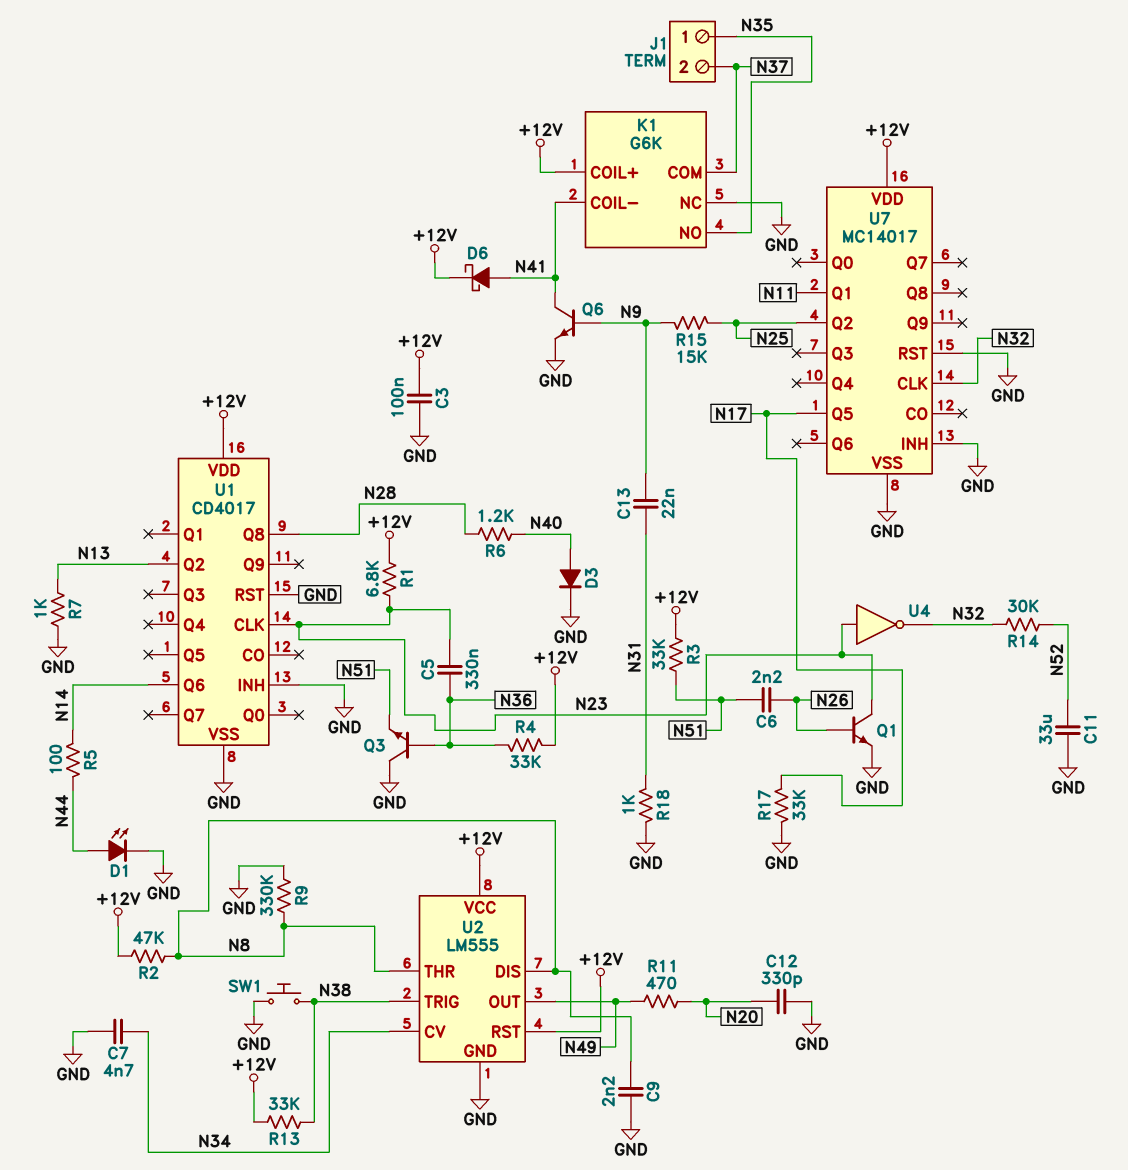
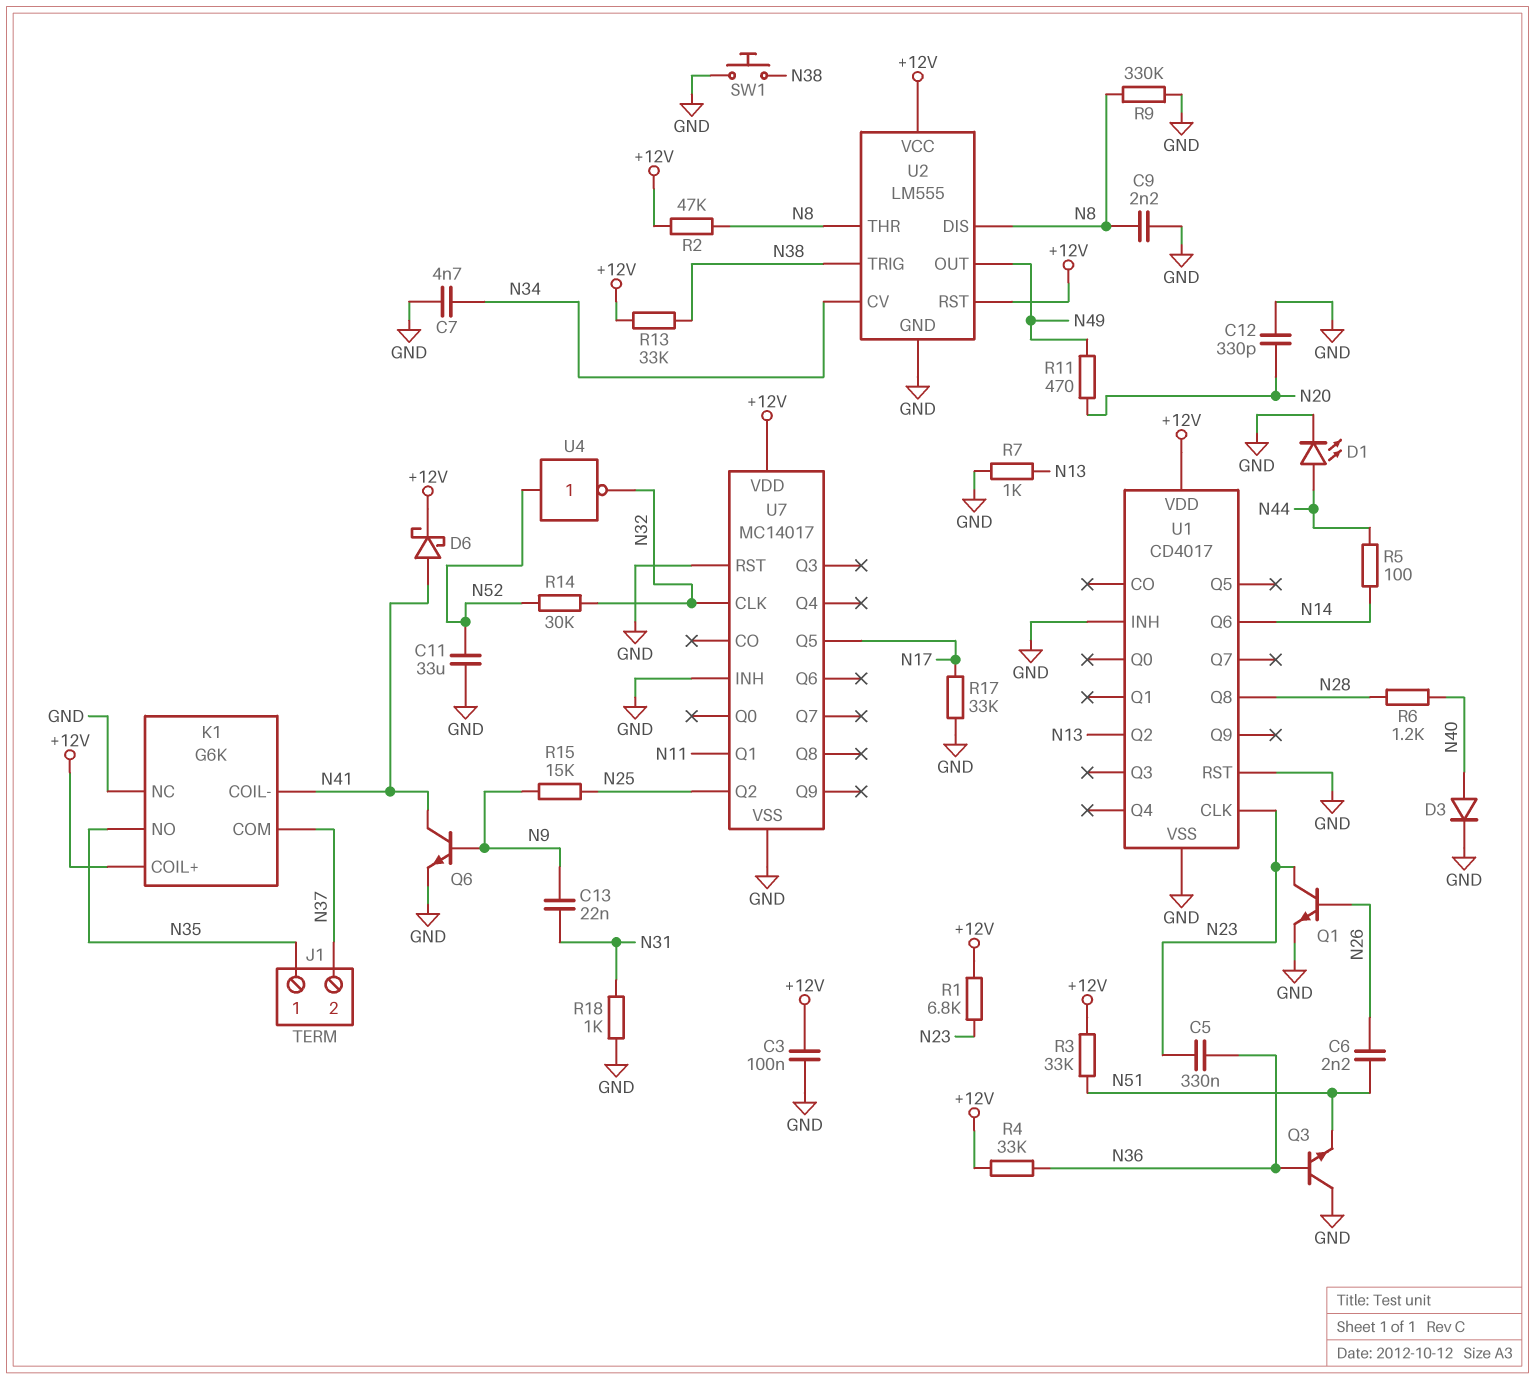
U4: NOT (in N23, out N32) -> NOT (in N52, out N32)

